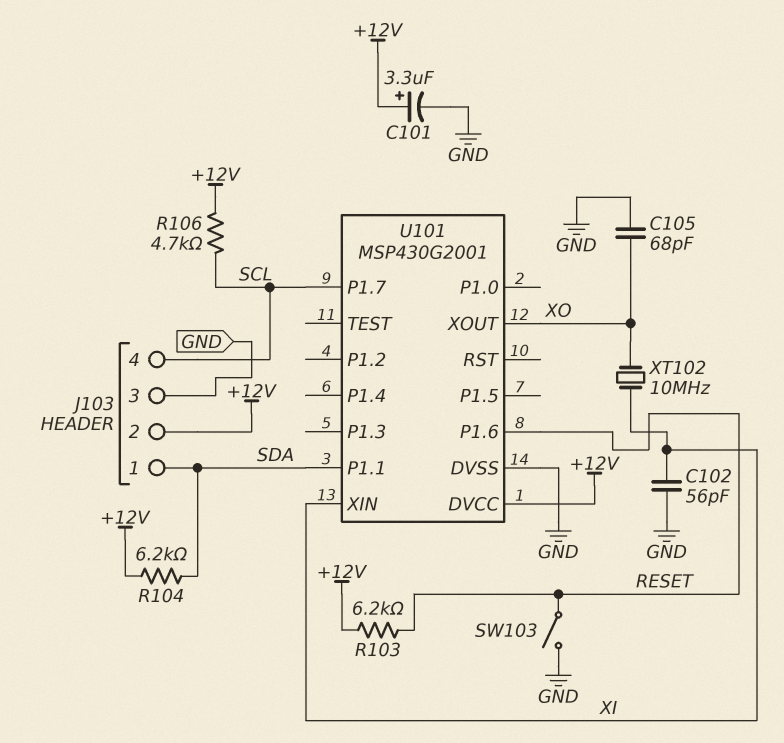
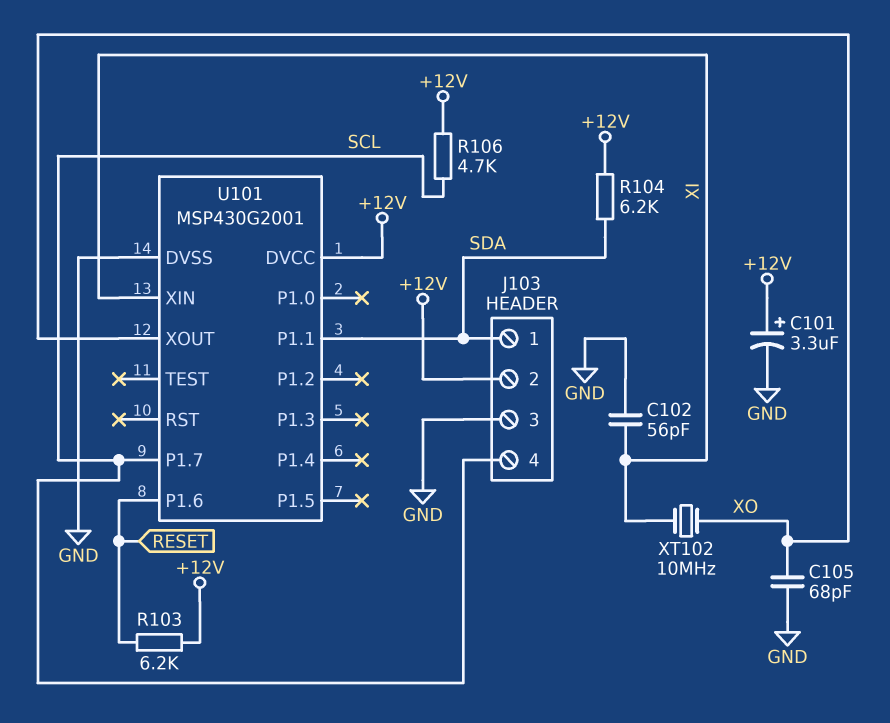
SW103: switch (GND, RESET) -> none

